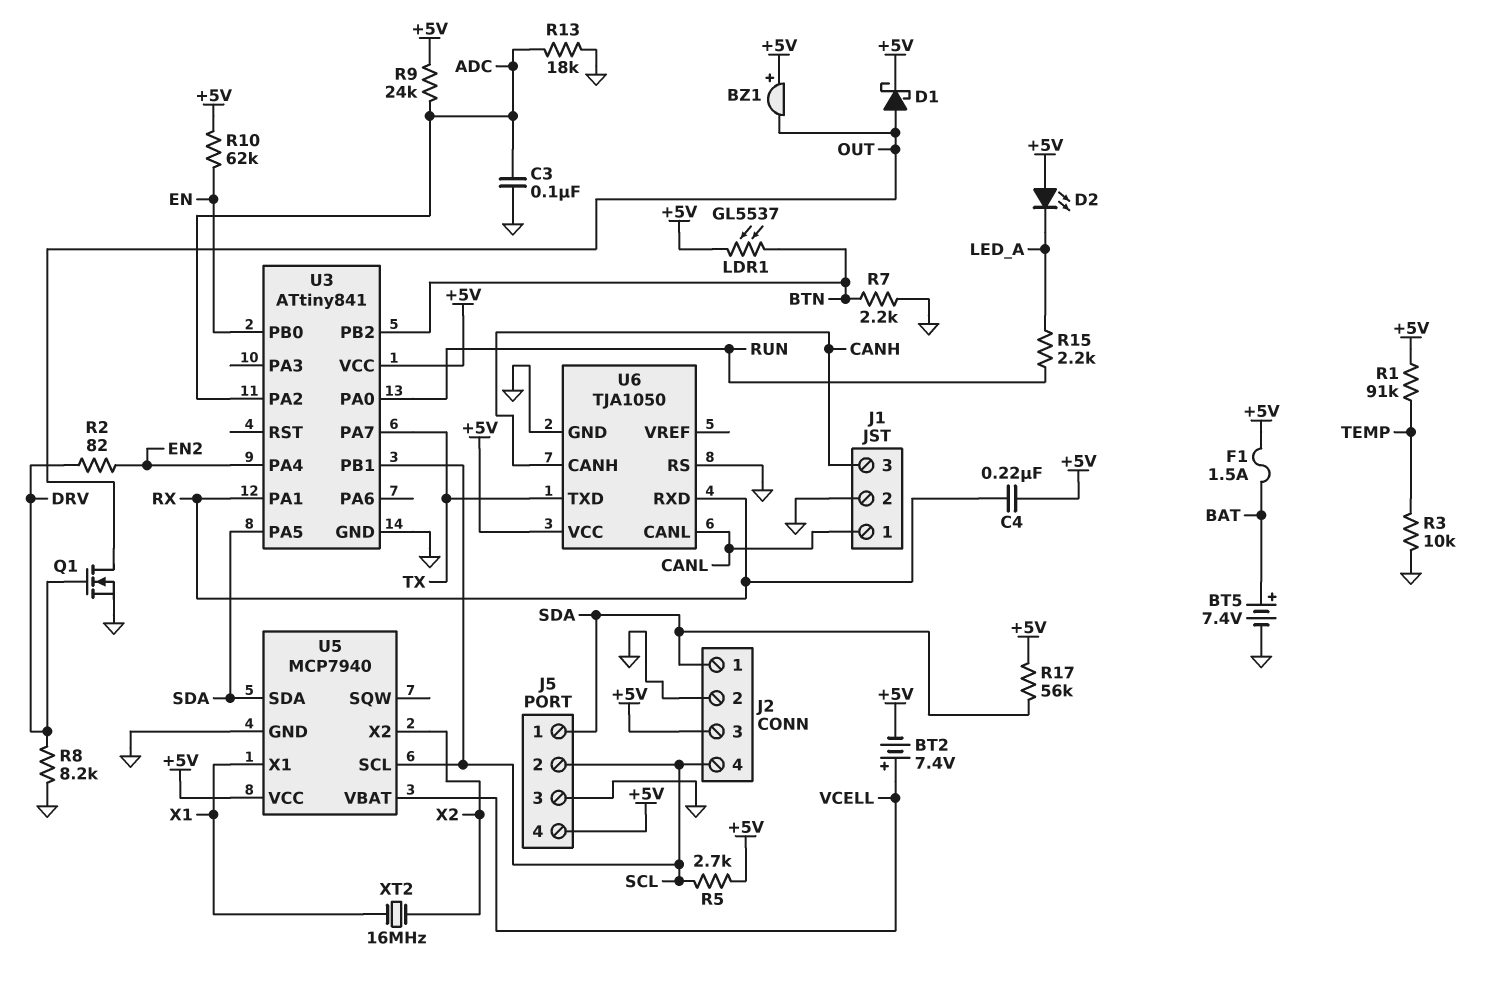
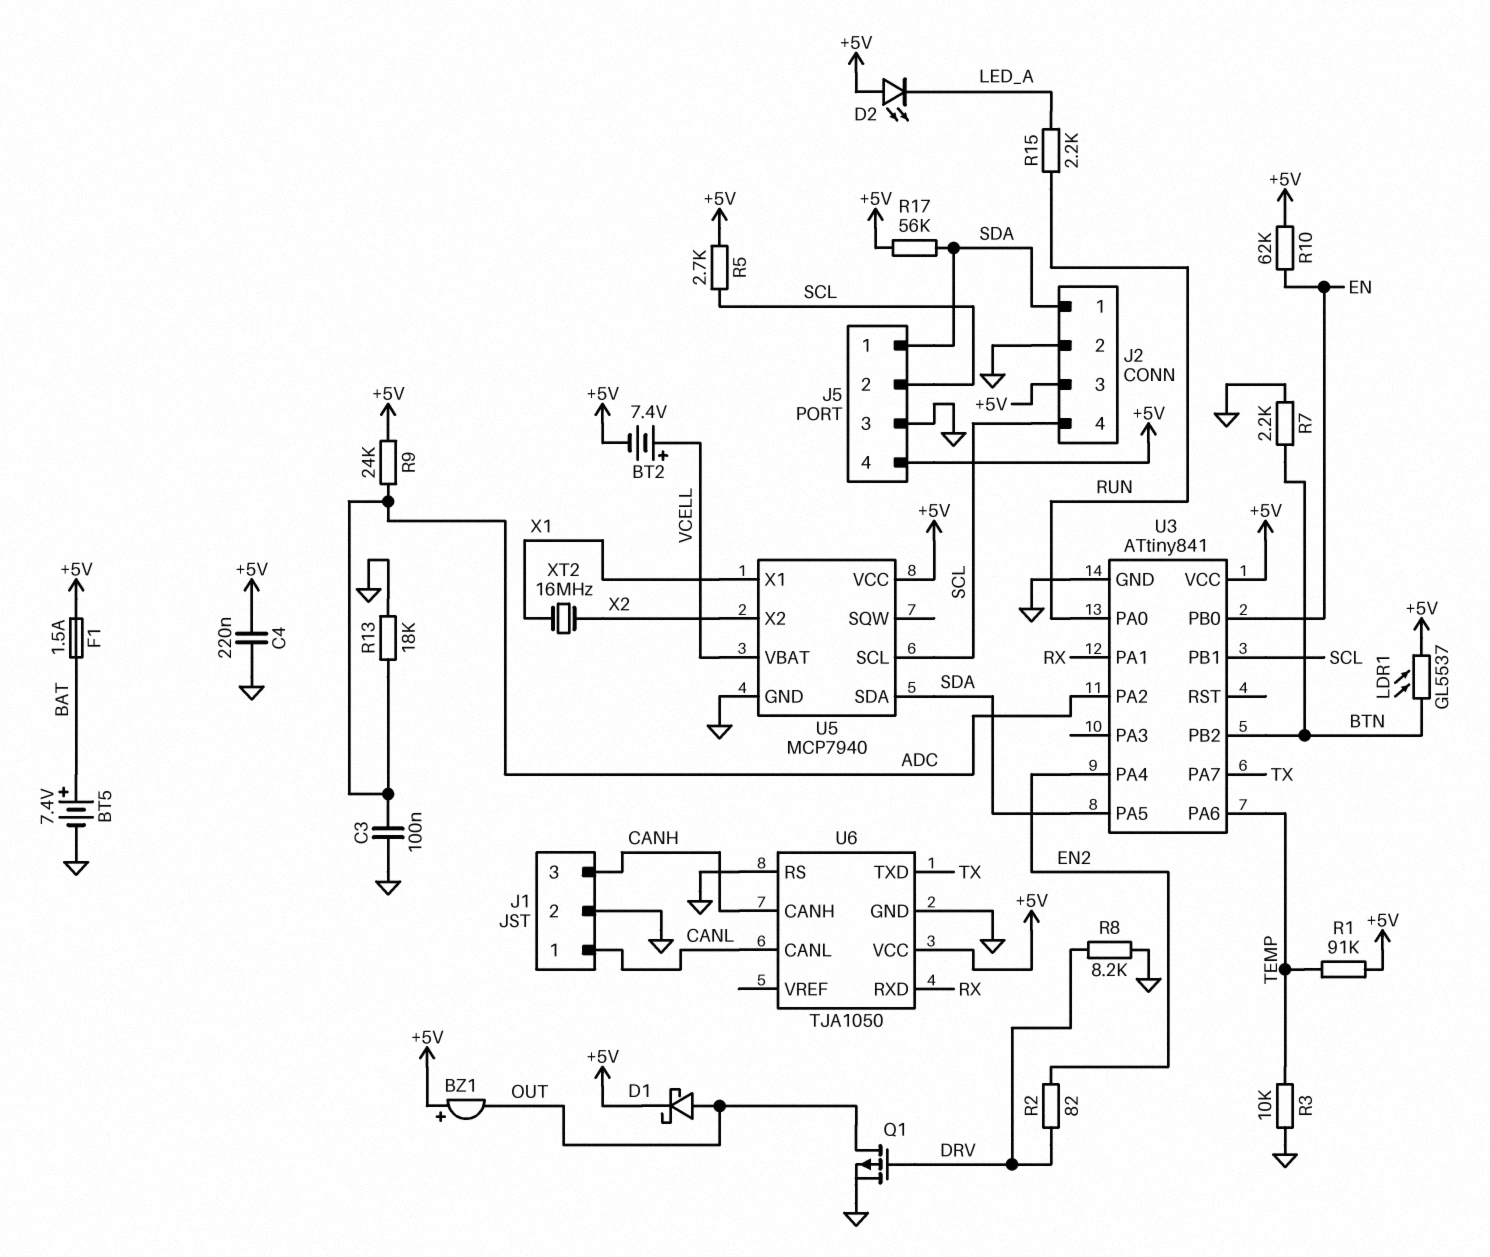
C4: 220nF (+5V, RX) -> 220nF (+5V, GND)
Q1: NMOS (G DRV, D OUT, S GND) -> PMOS (G DRV, D OUT, S GND)
U3 pin PA6: none -> TEMP

